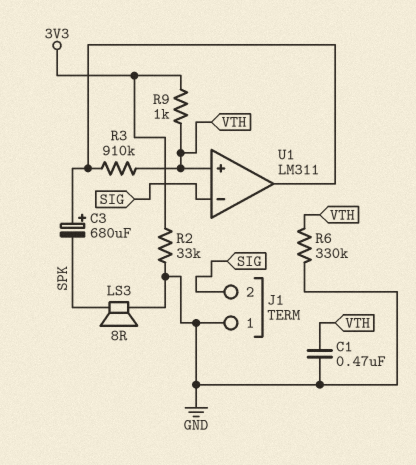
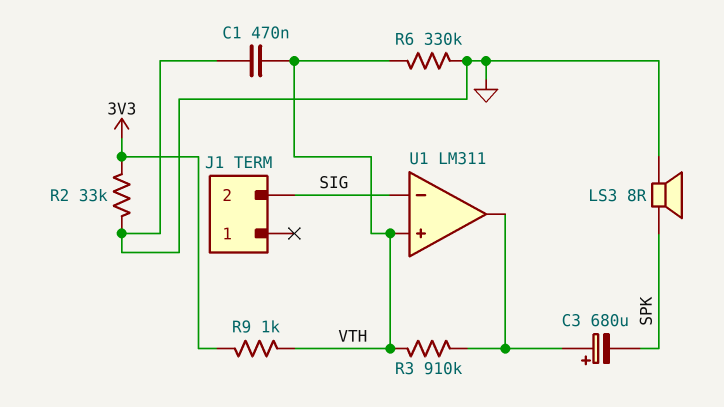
J1 pin 1: GND -> none

